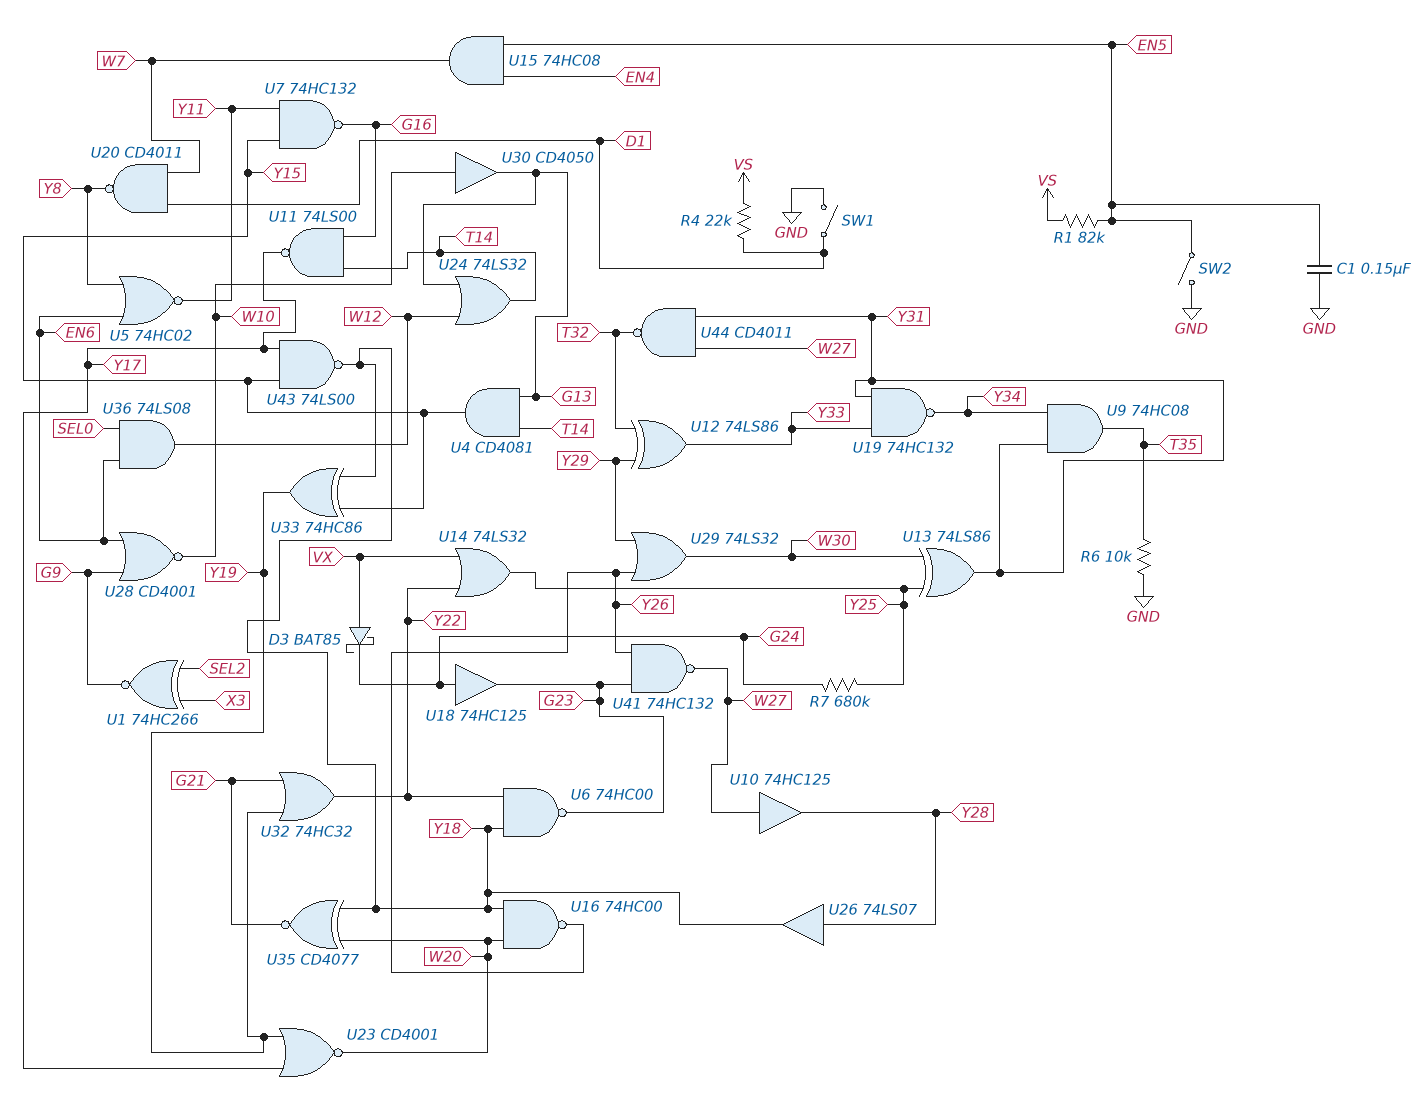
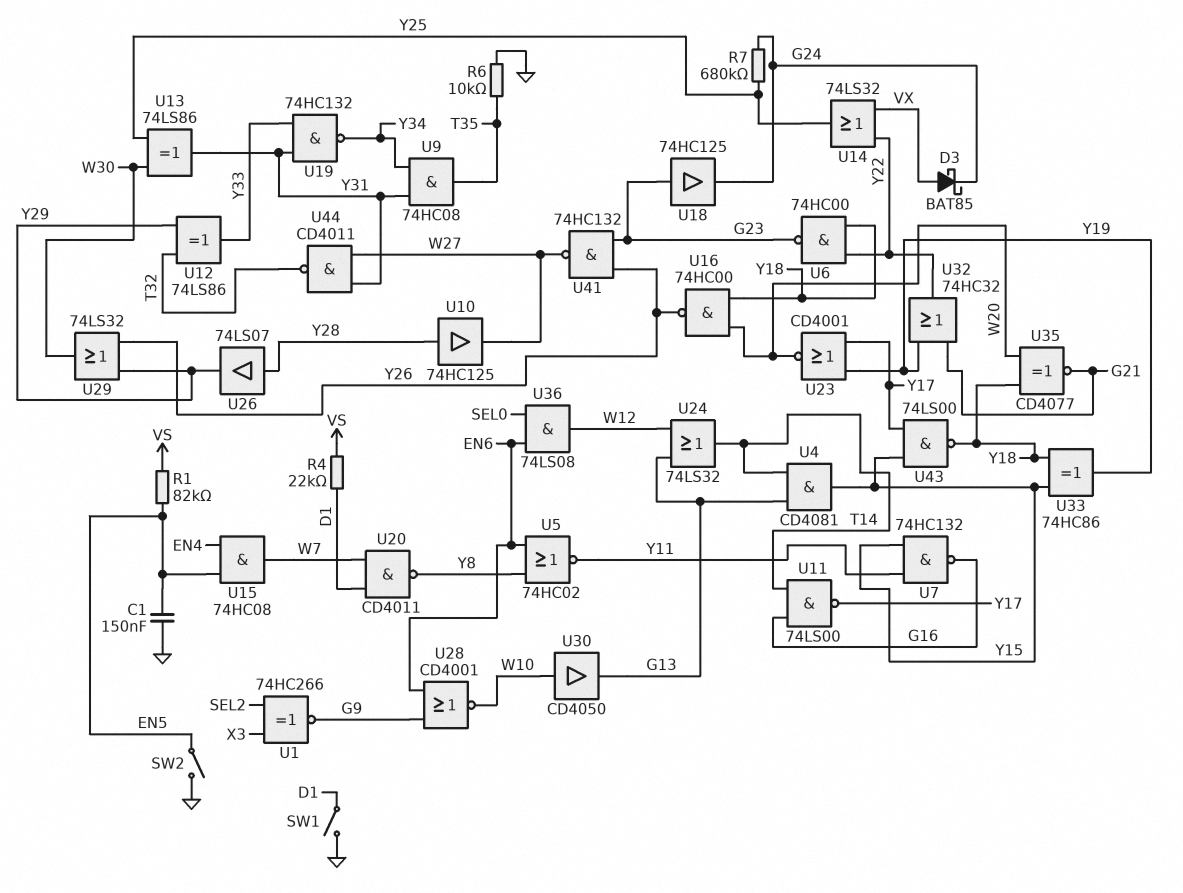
U10: buffer 74HC125 (in W27, out Y28) -> buffer 74HC125 (in Y28, out W27)
U18: buffer 74HC125 (in G24, out G23) -> buffer 74HC125 (in G23, out G24)
U26: buffer 74LS07 (in Y28, out Y18) -> buffer 74LS07 (in Y28, out Y29)

